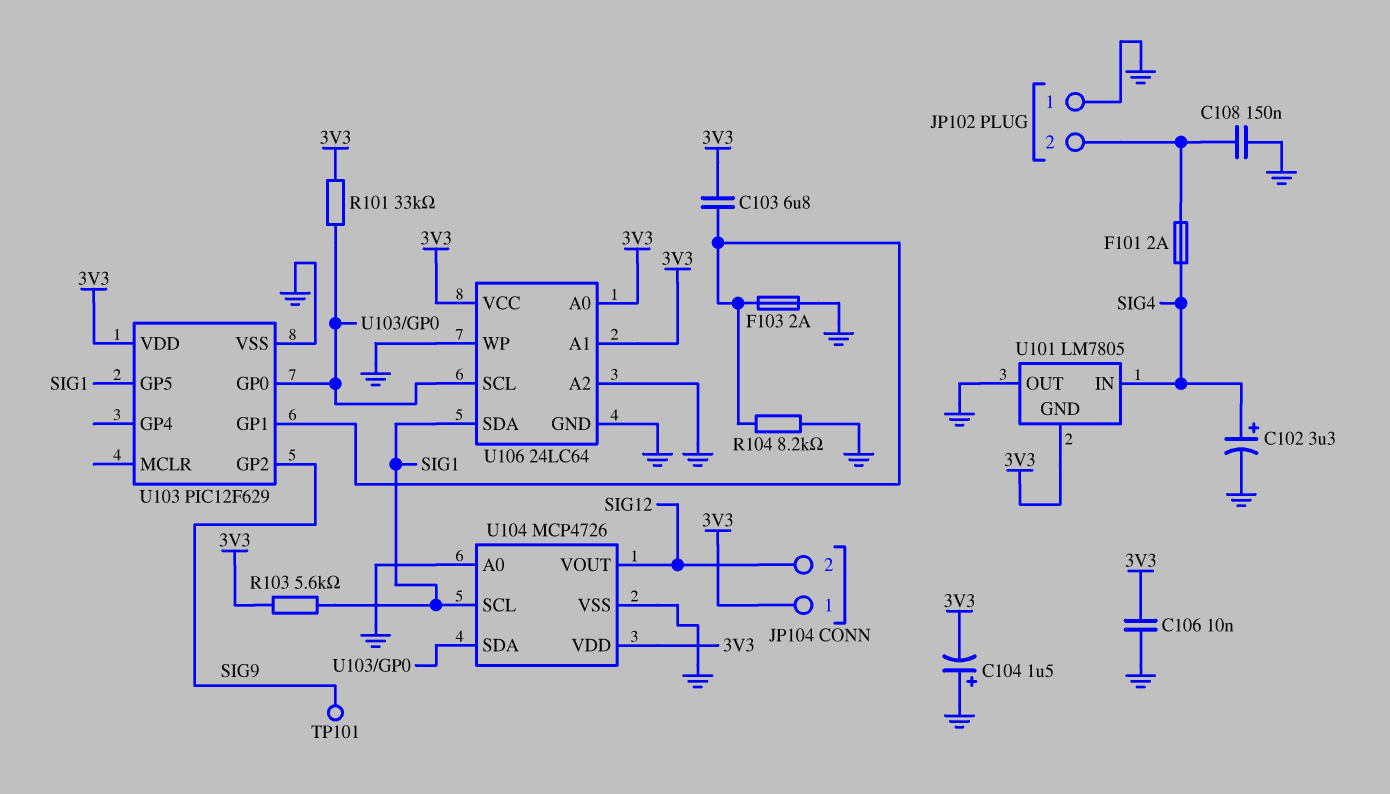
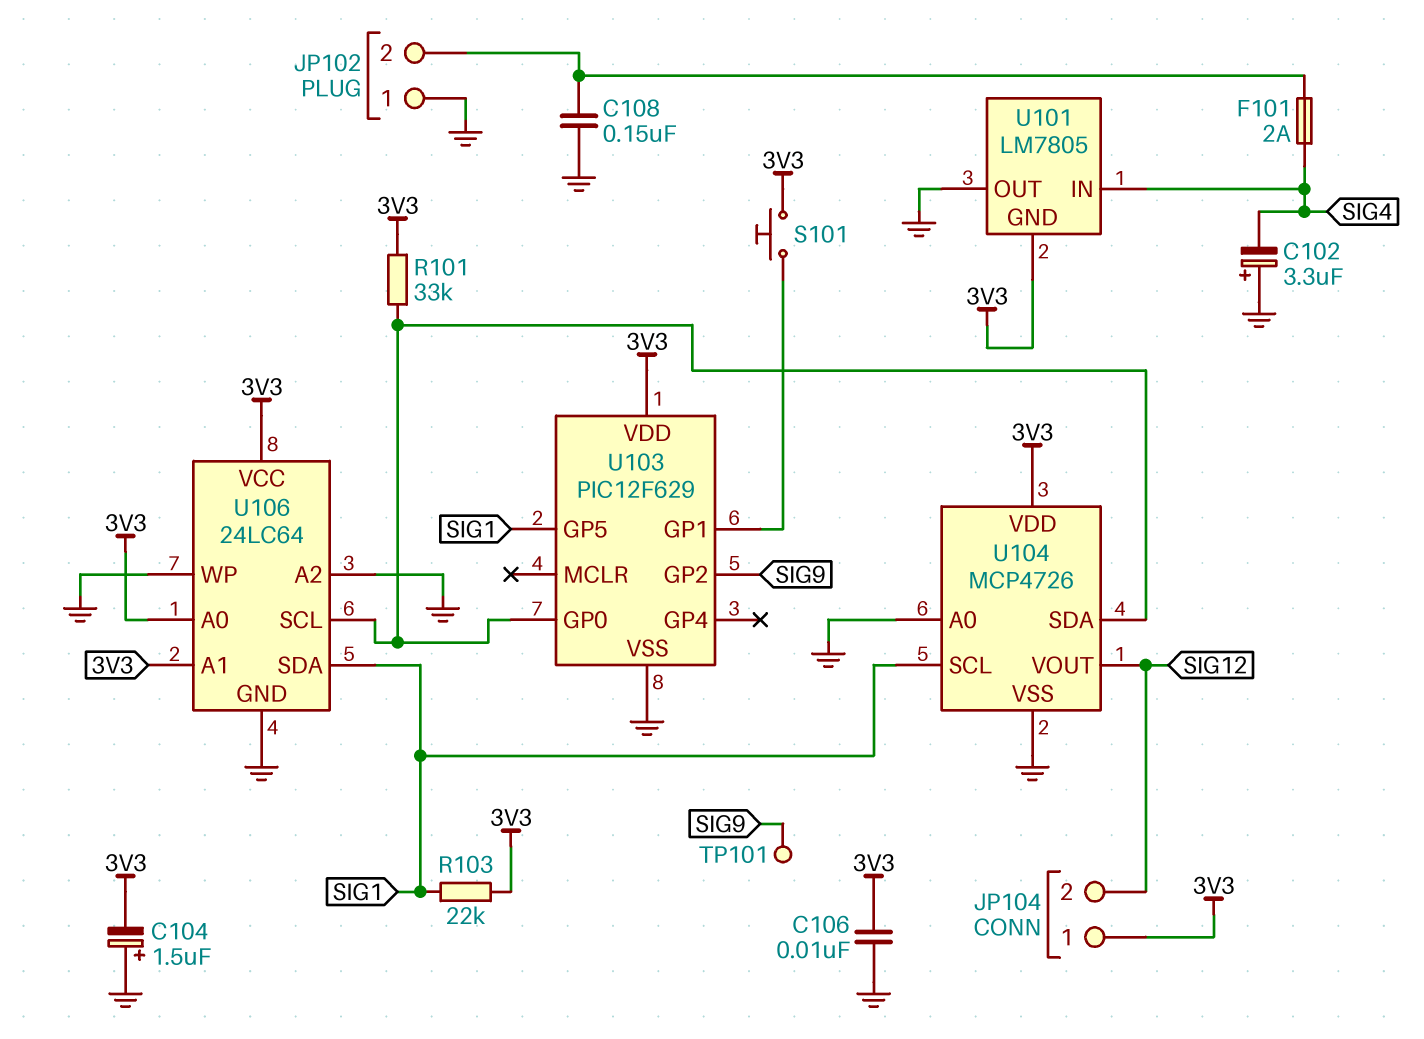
C102: 3.3uF (plus SIG4, minus GND) -> 3.3uF (plus GND, minus SIG4)
C103: 6.8uF (3V3, U103/GP1) -> none
F103: 2A (GND, U103/GP1) -> none
R103: 5.6k (3V3, SIG1) -> 22k (3V3, SIG1)
R104: 8.2k (GND, U103/GP1) -> none
S101: none -> button (3V3, U103/GP1)

